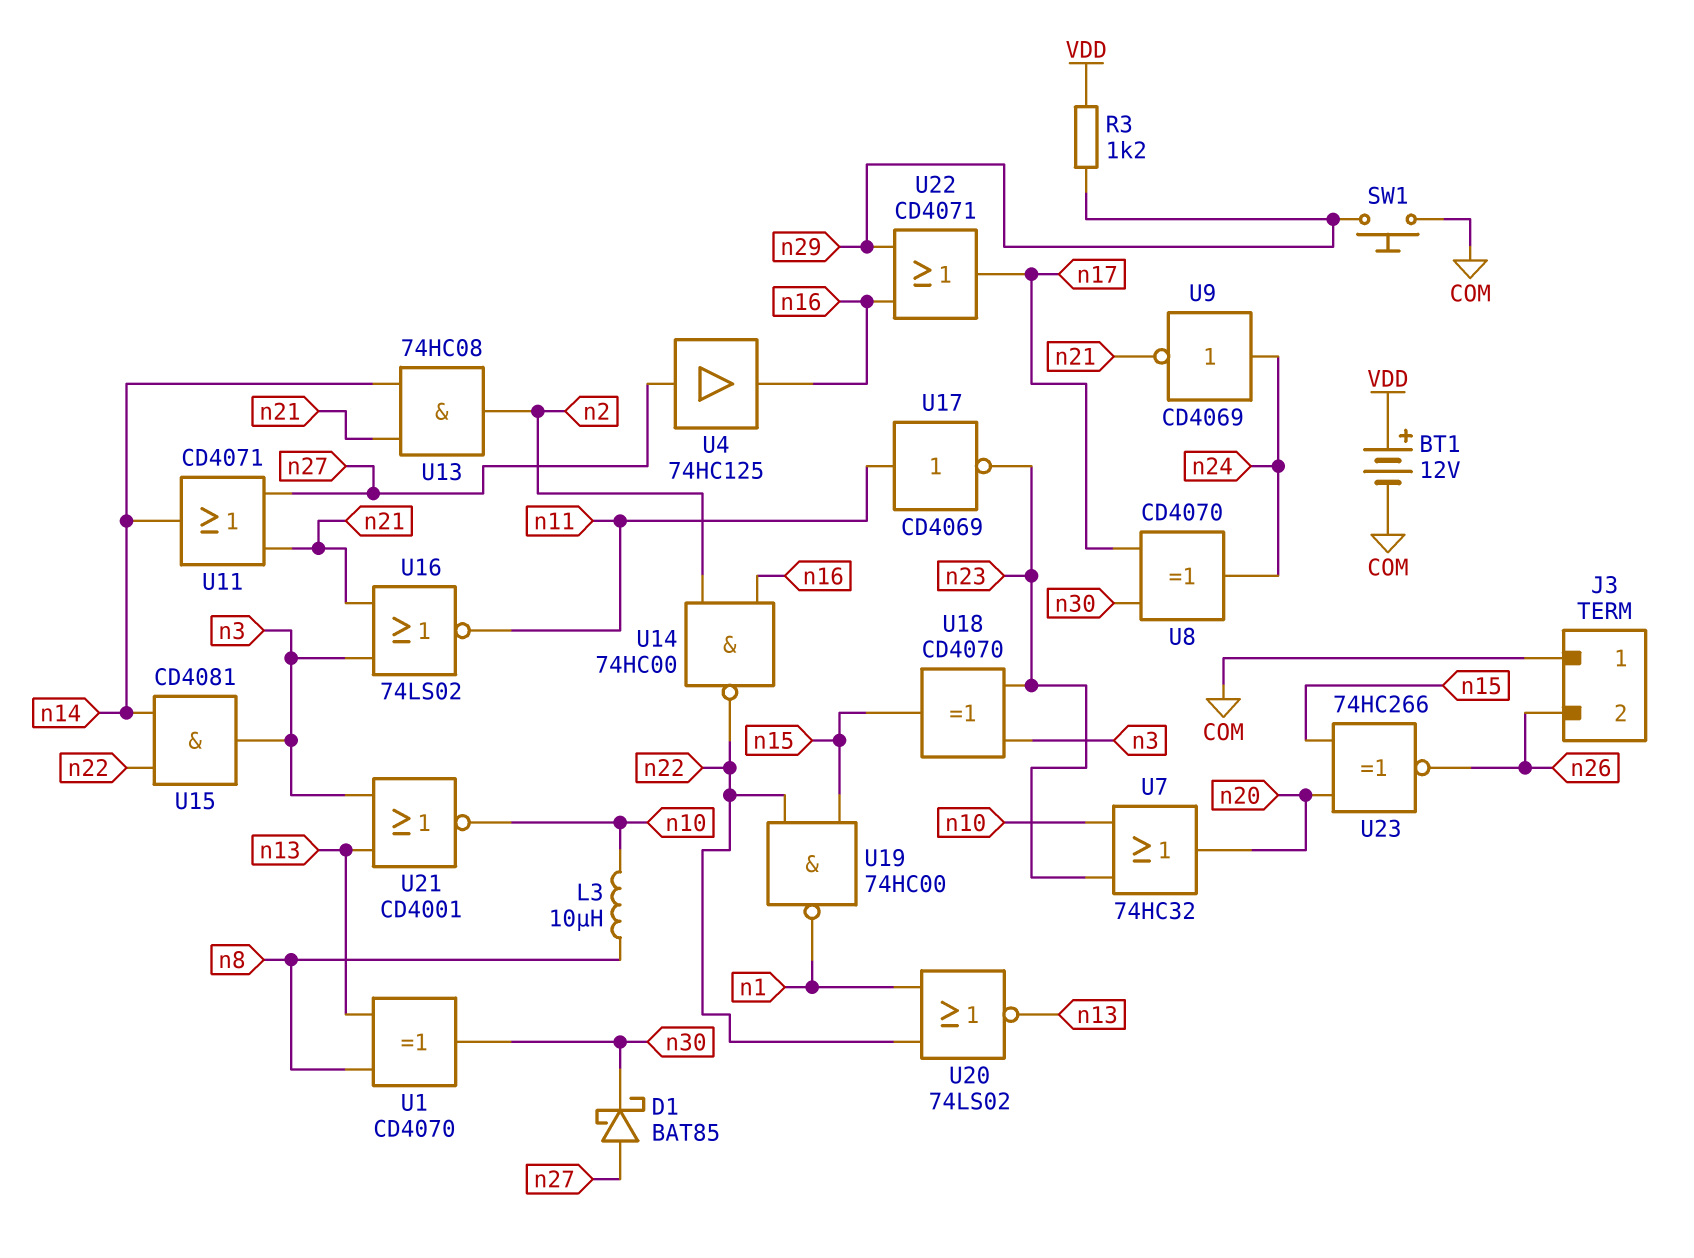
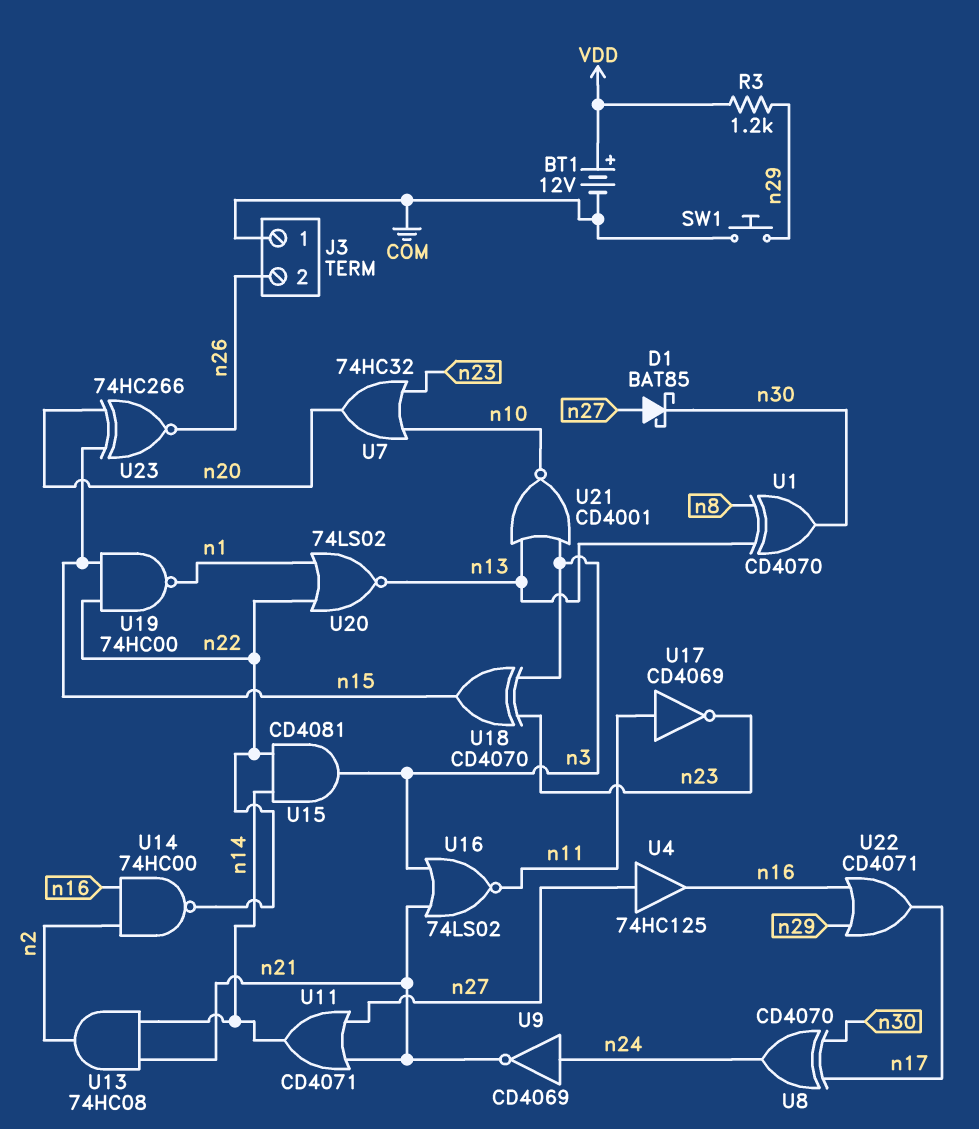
L3: 10uH (n8, n10) -> none

